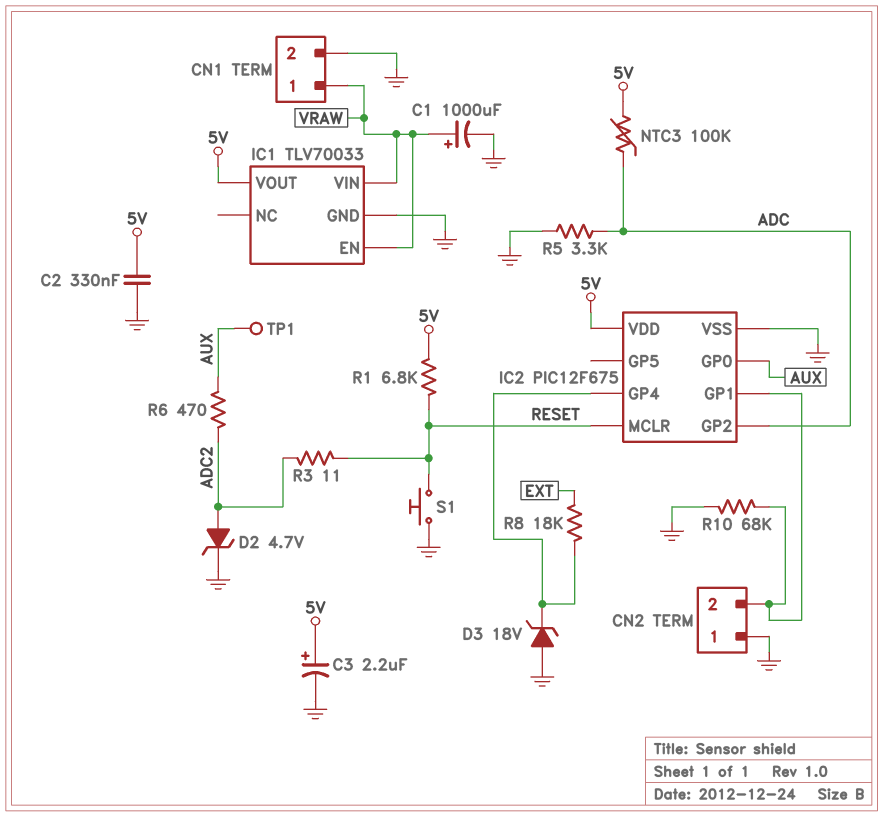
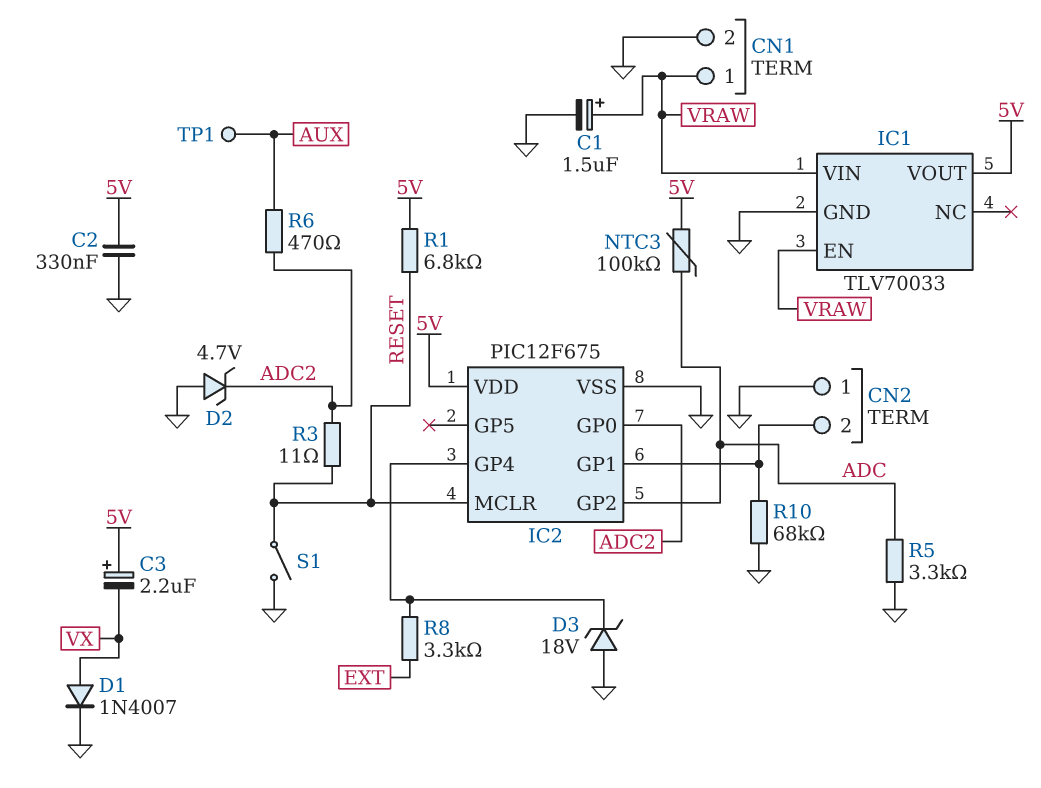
C1: 1000uF (plus VRAW, minus GND) -> 1.5uF (plus VRAW, minus GND)
C3: 2.2uF (plus 5V, minus GND) -> 2.2uF (plus 5V, minus VX)
D1: none -> diode 1N4007 (A VX, K GND)
D2: zener 4.7V (A ADC2, K GND) -> zener 4.7V (A GND, K ADC2)
IC2 pin GP0: AUX -> ADC2
R8: 18k (EXT, IC2/GP4) -> 3.3k (EXT, IC2/GP4)
S1: button (GND, RESET) -> switch (GND, RESET)

